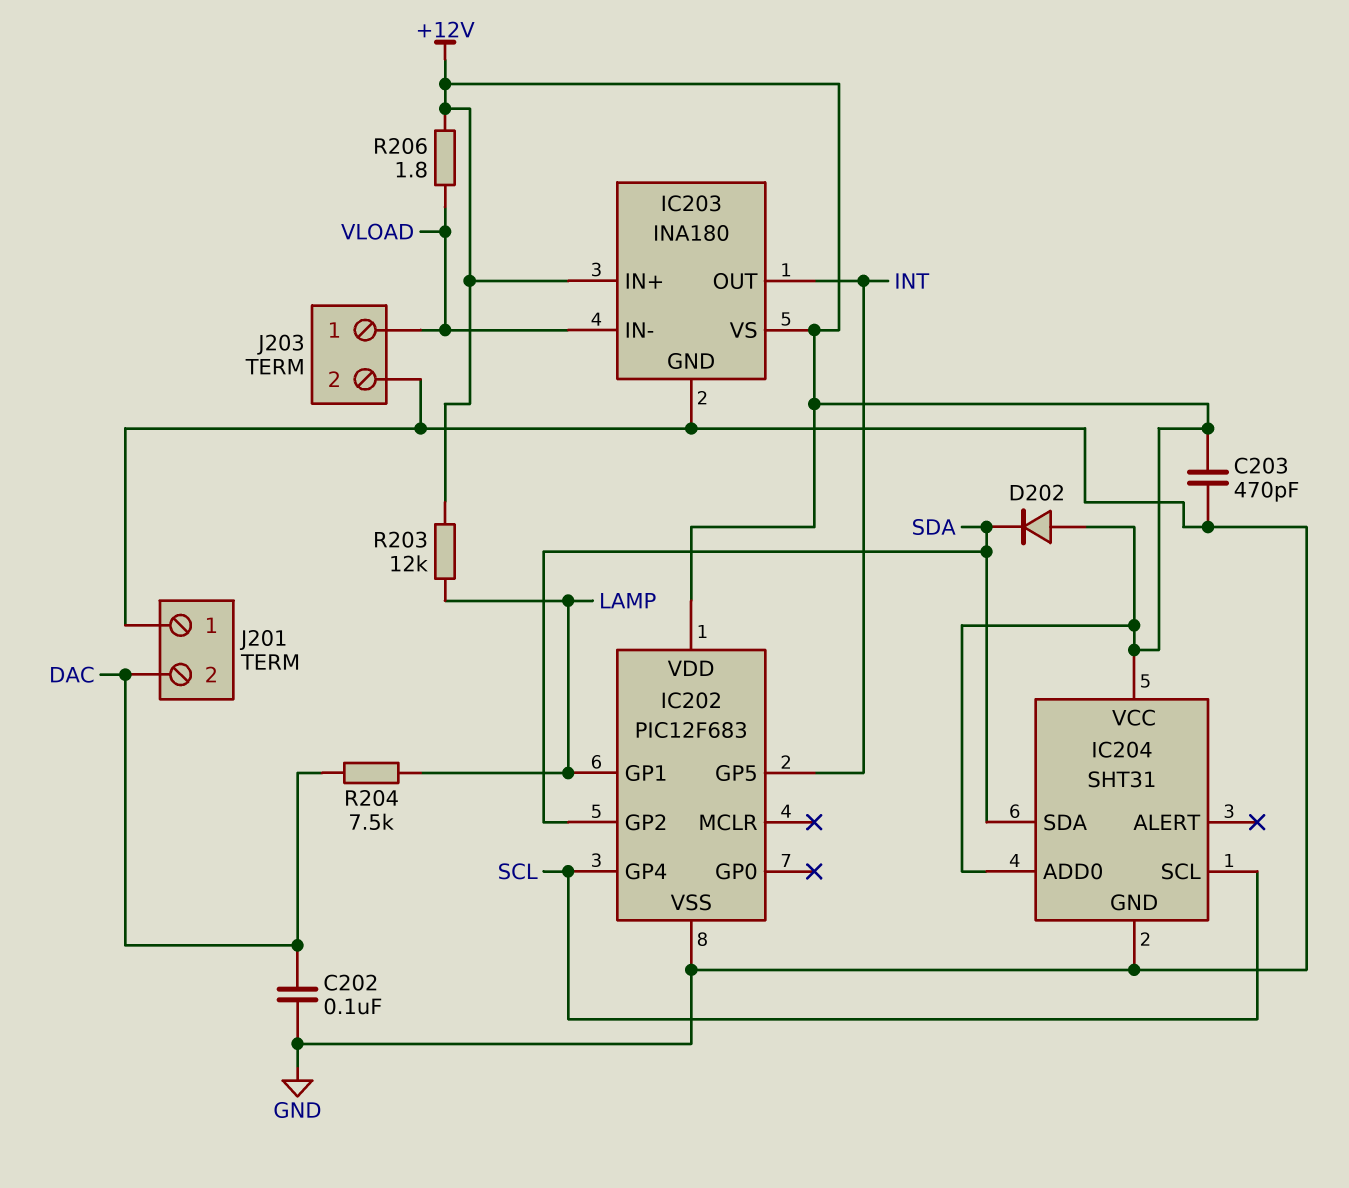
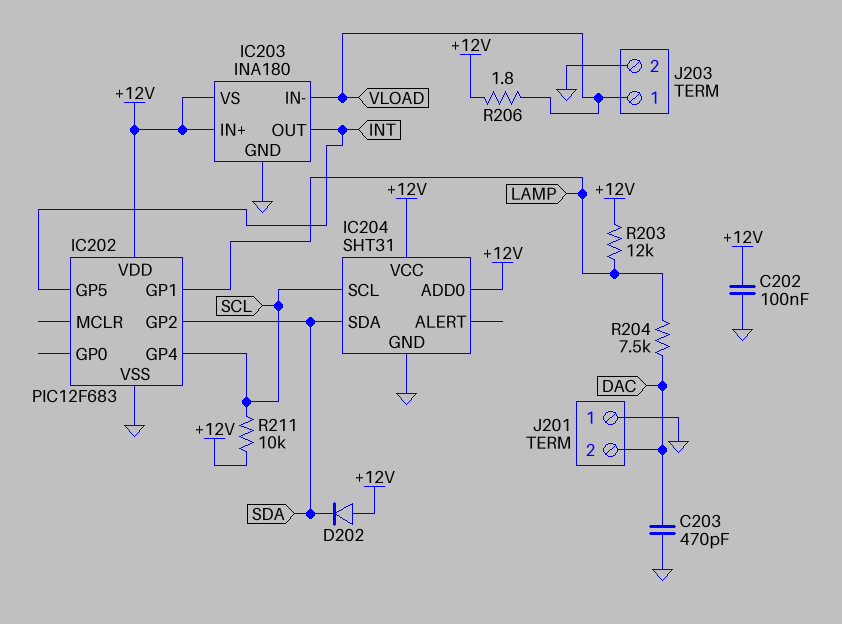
C202: 100nF (DAC, GND) -> 100nF (+12V, GND)
C203: 470pF (+12V, GND) -> 470pF (DAC, GND)
R211: none -> 10k (+12V, SCL)

